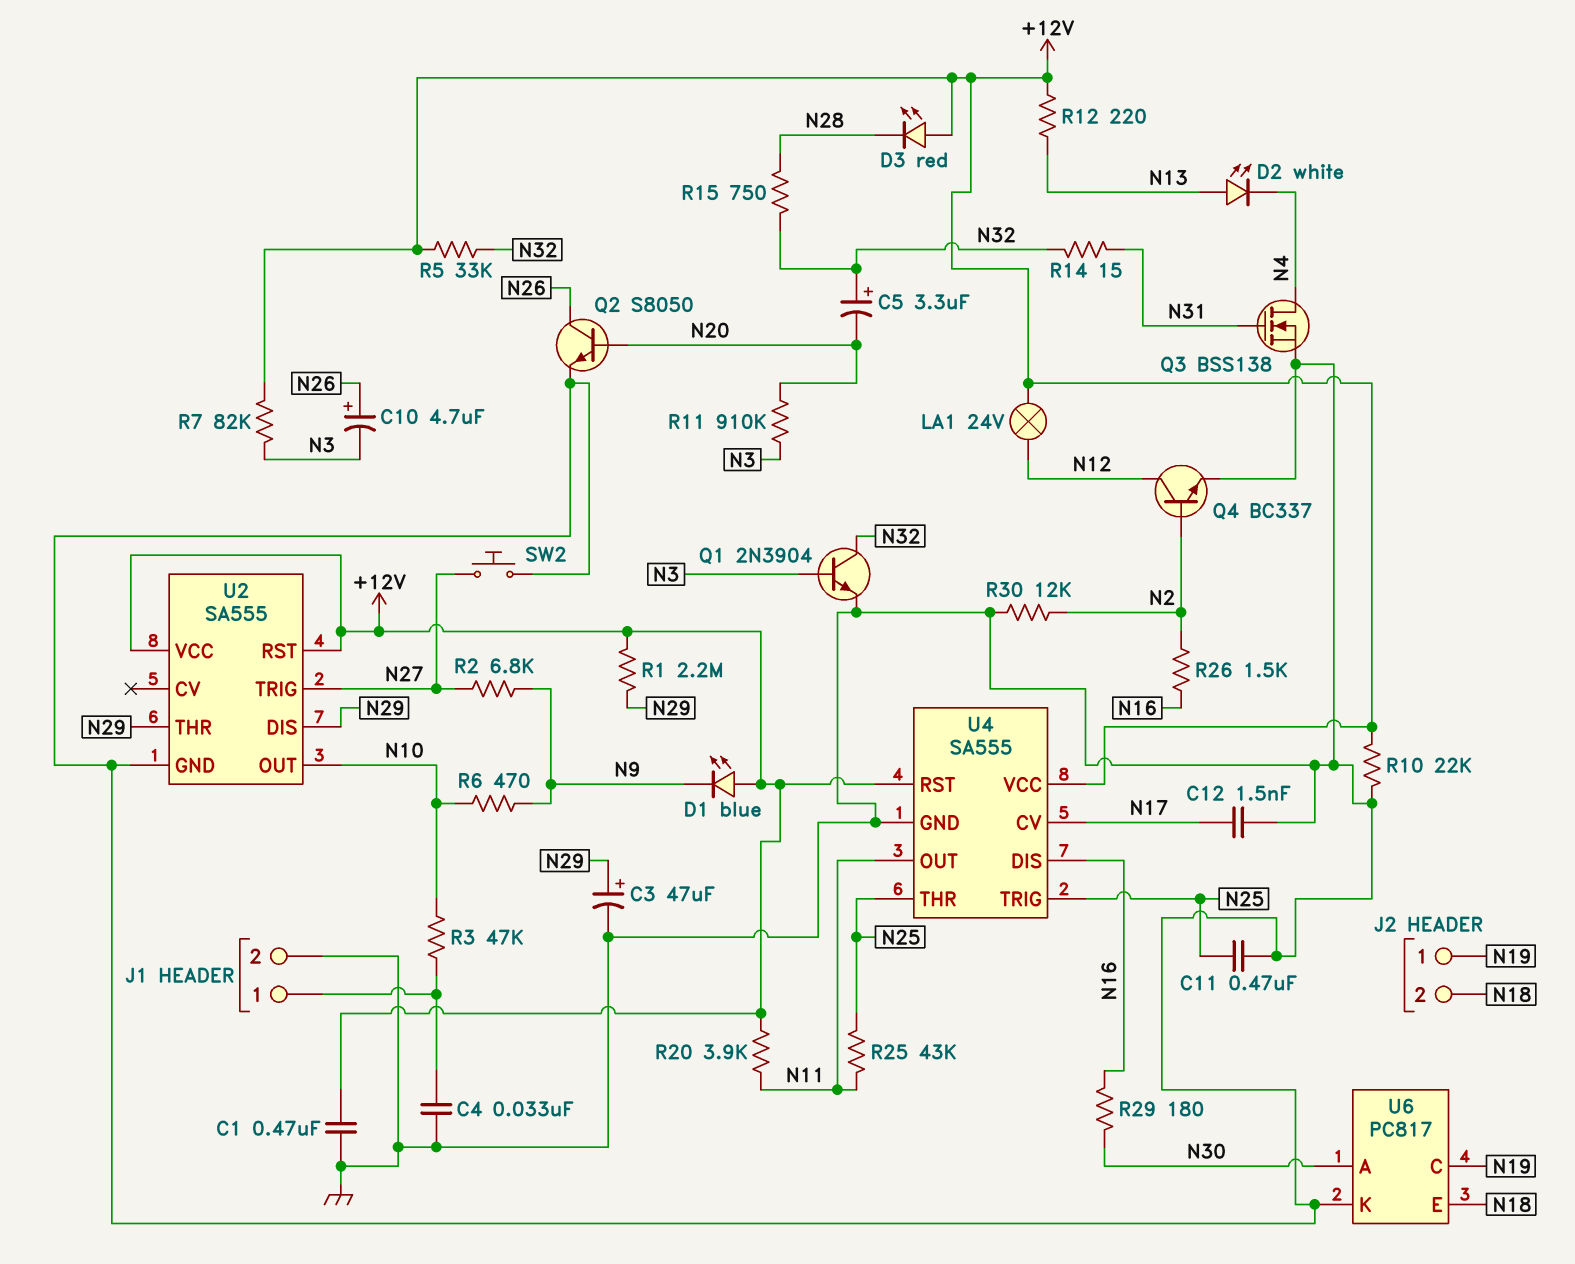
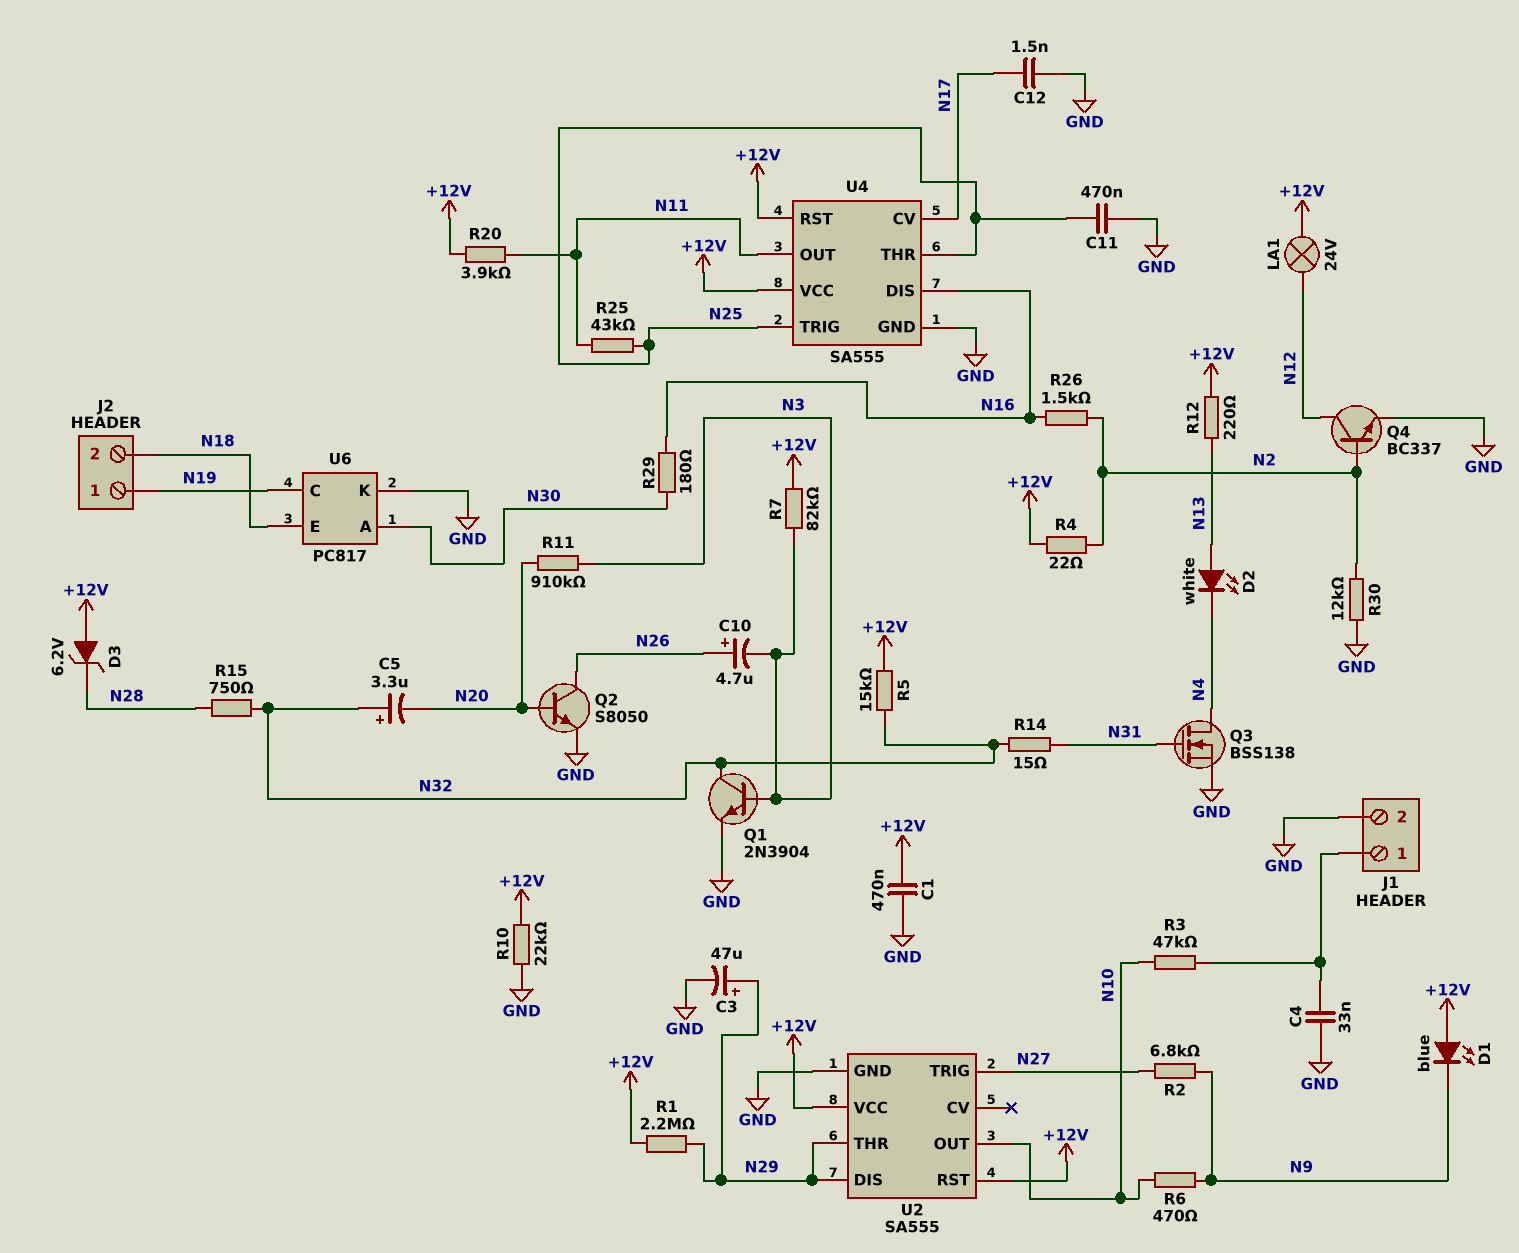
D3: LED red (A +12V, K N28) -> zener 6.2V (A +12V, K N28)
R4: none -> 22 (+12V, N2)
R5: 33k (+12V, N32) -> 15k (+12V, N32)
SW2: button (GND, N27) -> none

